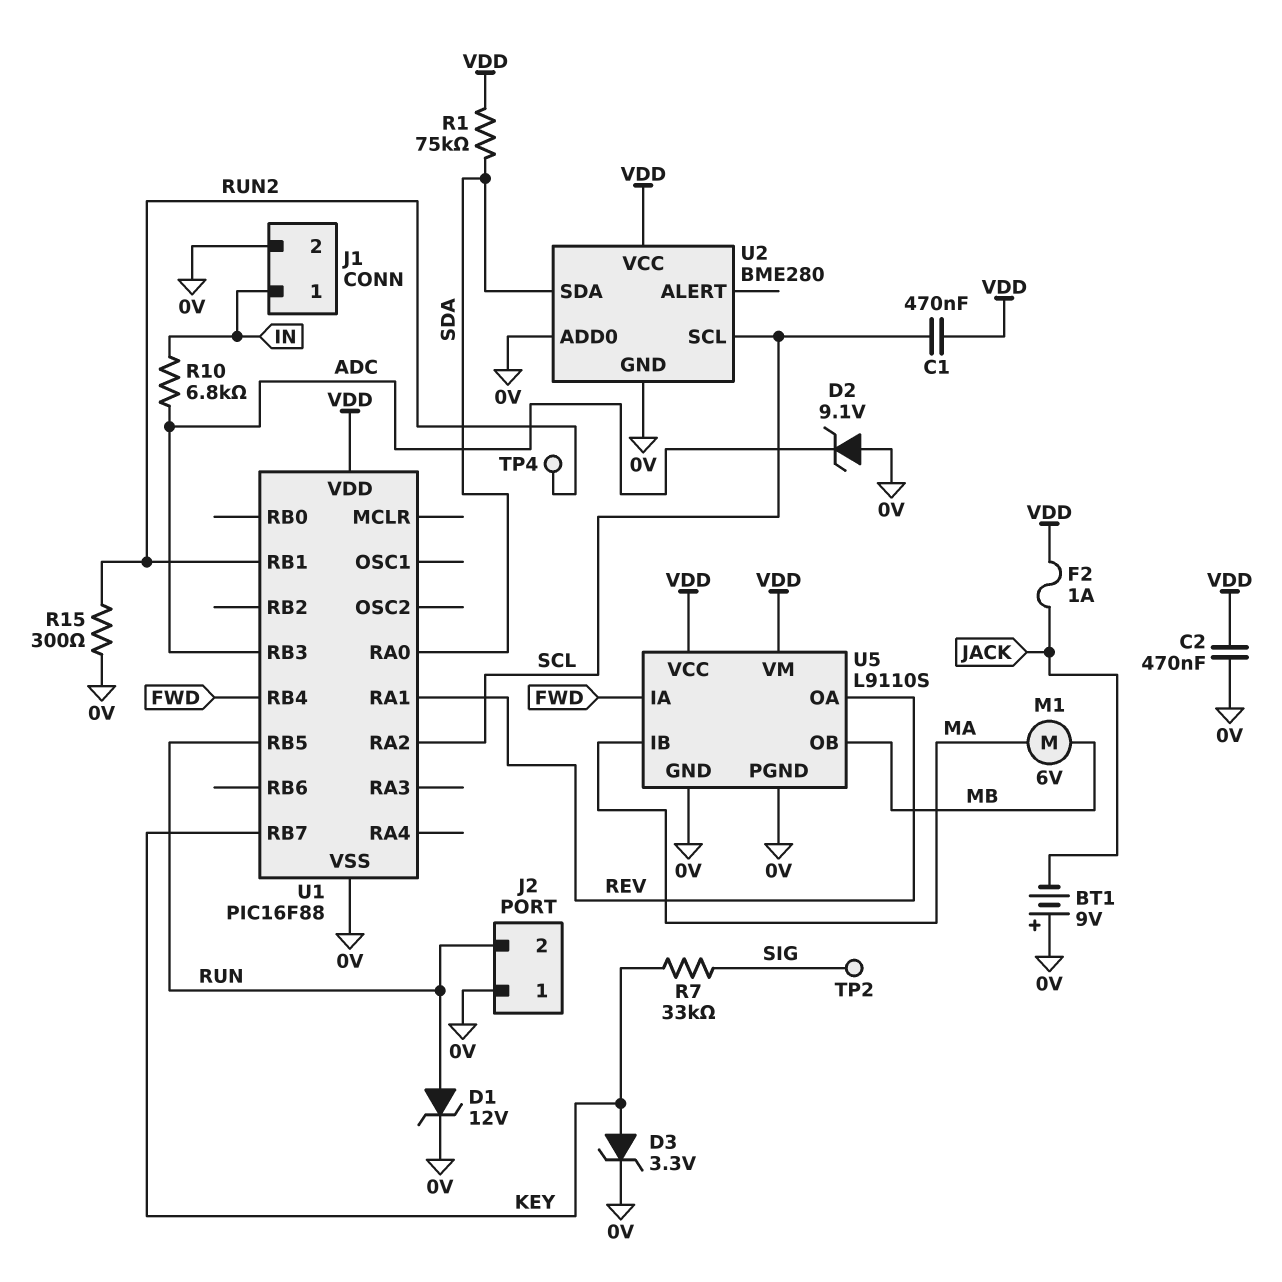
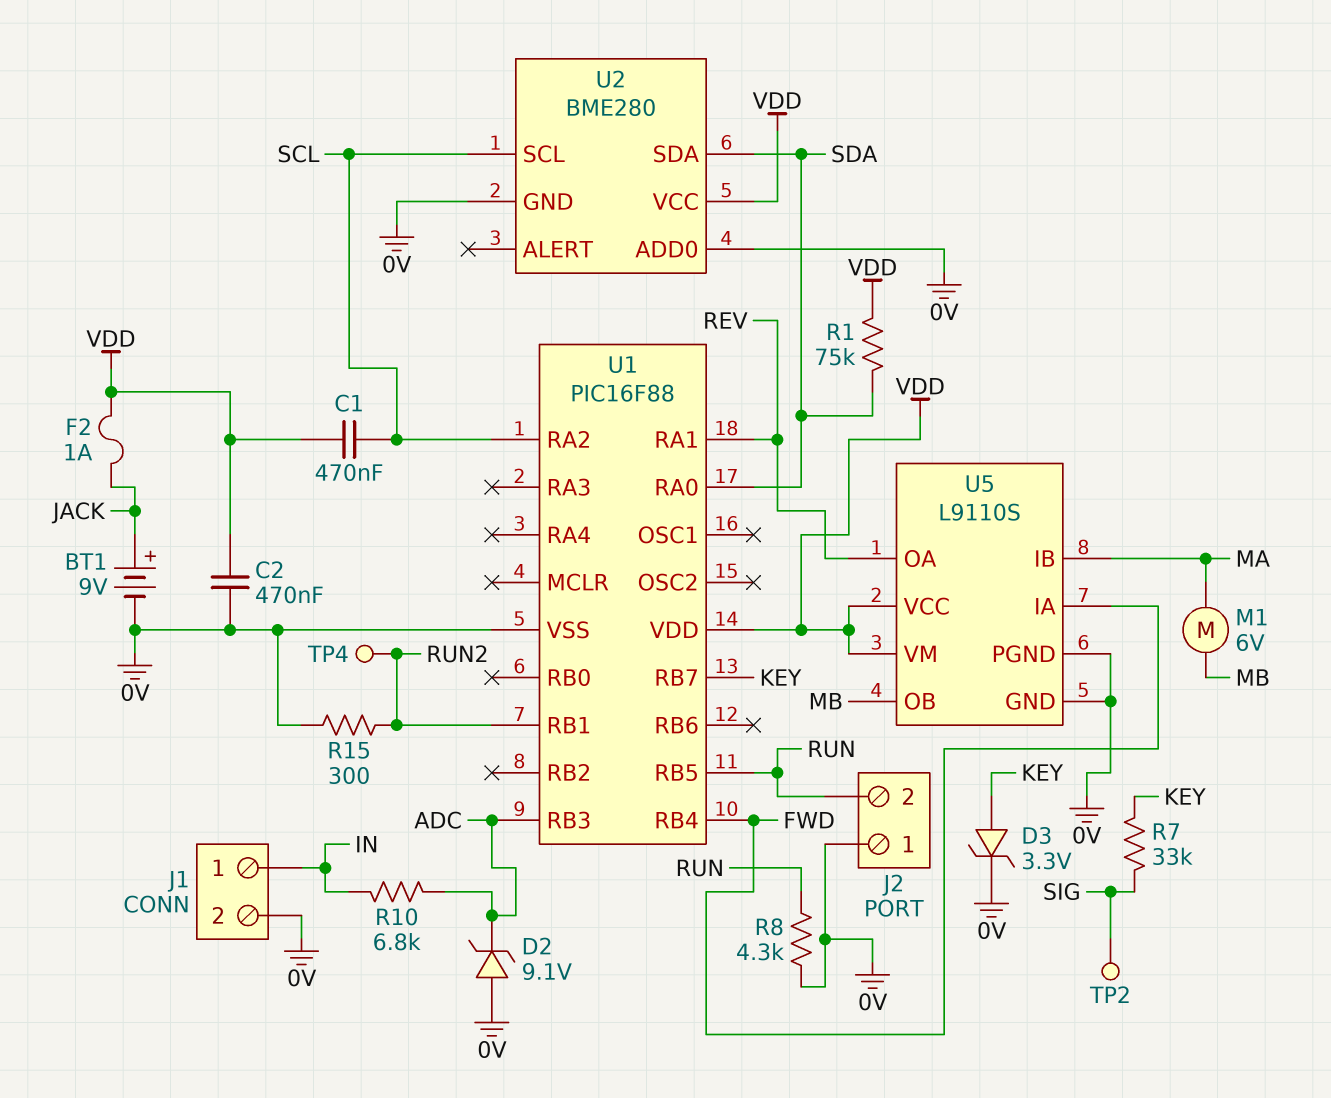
BT1: 9V (plus 0V, minus JACK) -> 9V (plus JACK, minus 0V)
D1: zener 12V (A RUN, K 0V) -> none
R8: none -> 4.3k (0V, RUN)

